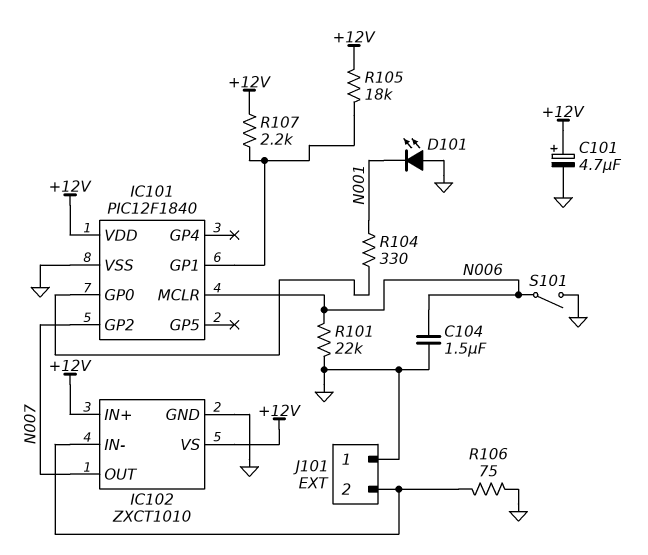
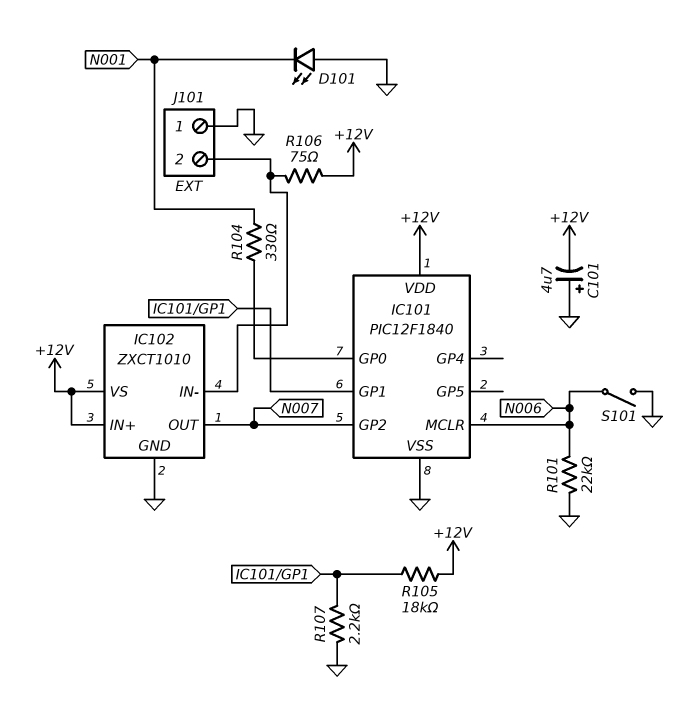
C101: 4.7uF (plus +12V, minus GND) -> 4.7uF (plus GND, minus +12V)
C104: 1.5uF (GND, N006) -> none
R106: 75 (GND, IC102/IN-) -> 75 (+12V, IC102/IN-)
R107: 2.2k (+12V, IC101/GP1) -> 2.2k (GND, IC101/GP1)

